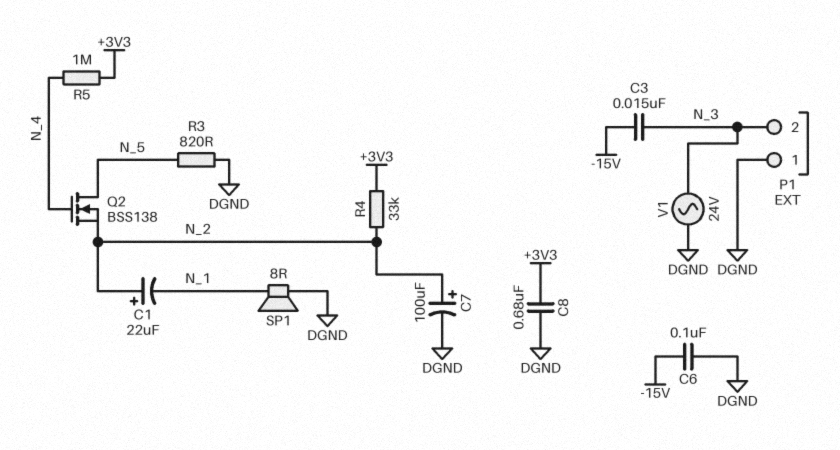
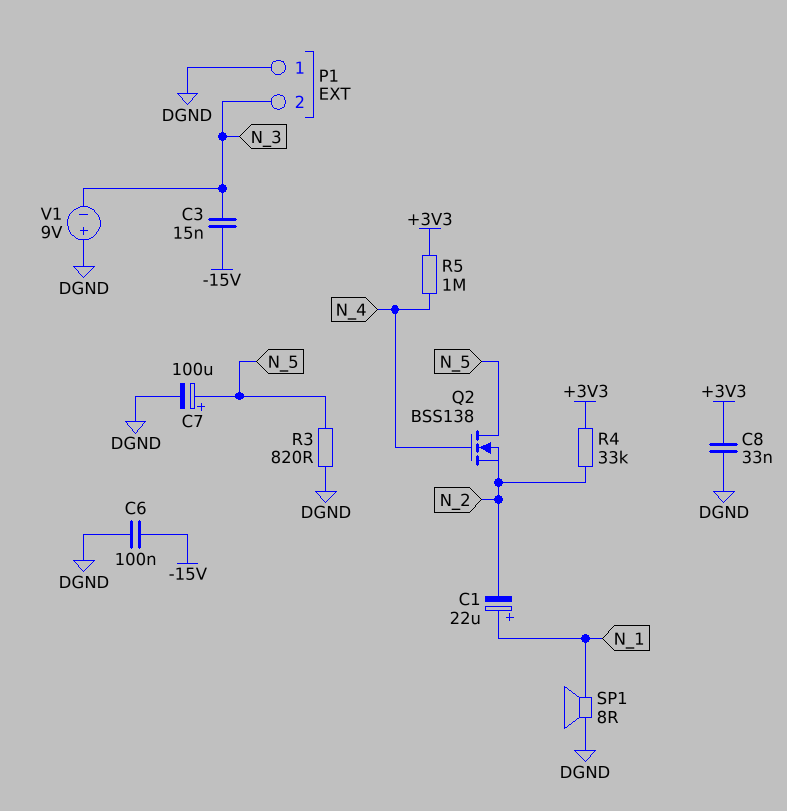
C1: 22uF (plus N_2, minus N_1) -> 22uF (plus N_1, minus N_2)
C7: 100uF (plus N_2, minus DGND) -> 100uF (plus N_5, minus DGND)
C8: 680nF (+3V3, DGND) -> 33nF (+3V3, DGND)
V1: AC 24V (DGND, N_3) -> 9V (plus DGND, minus N_3)

